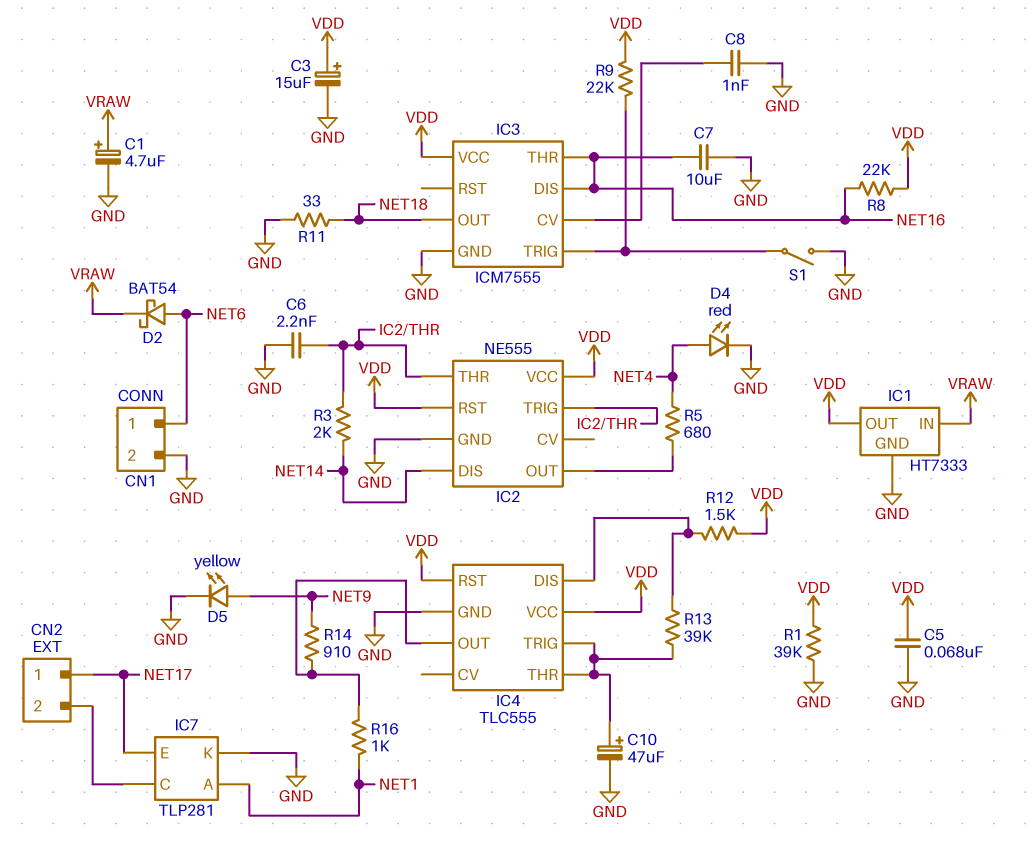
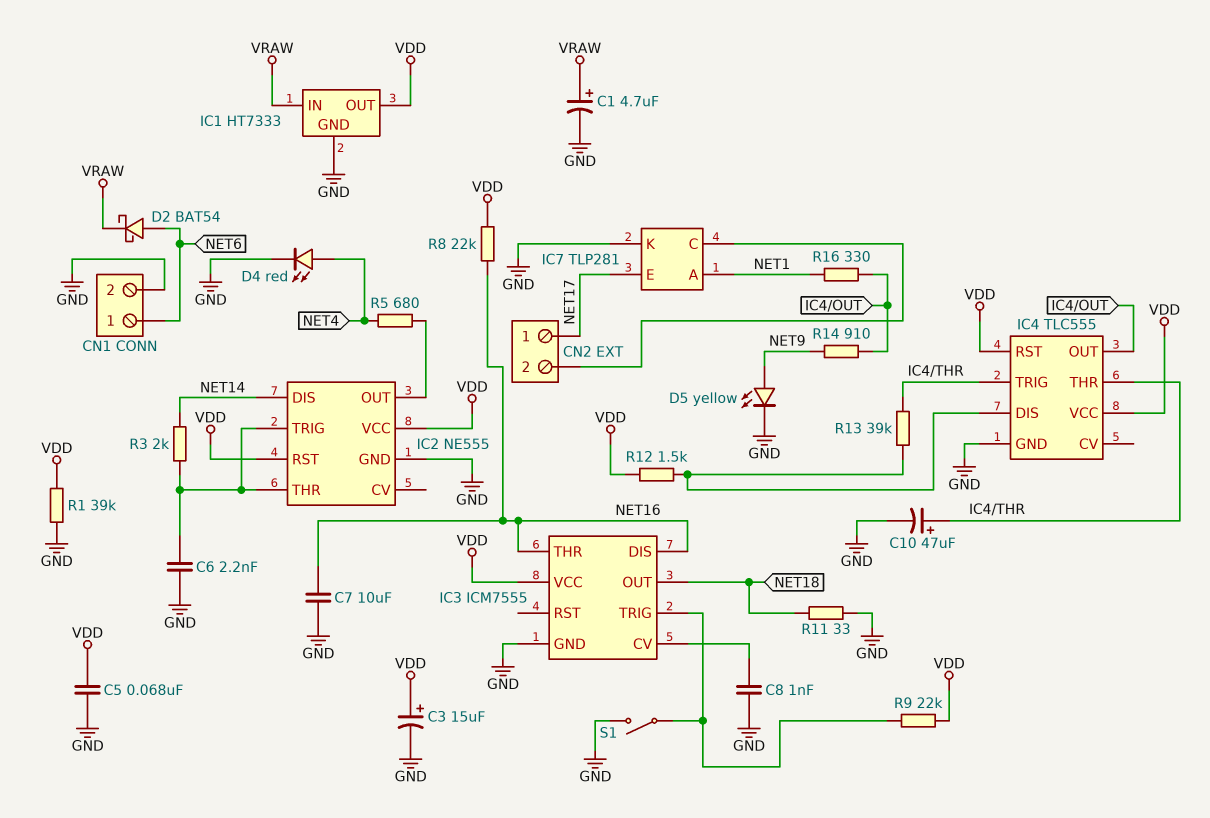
R16: 1k (IC4/OUT, NET1) -> 330 (IC4/OUT, NET1)

